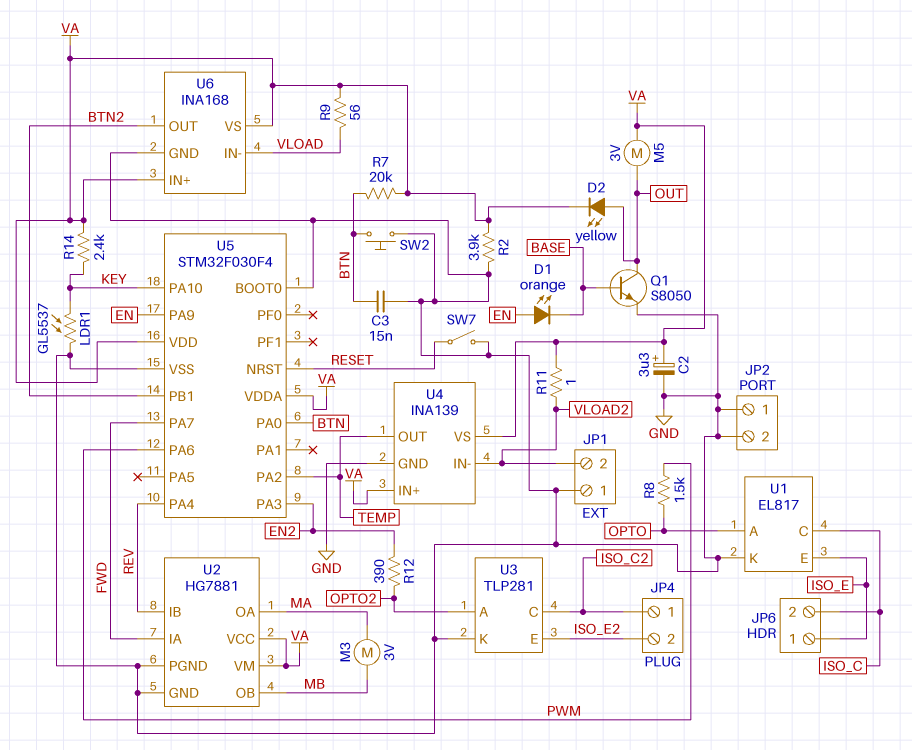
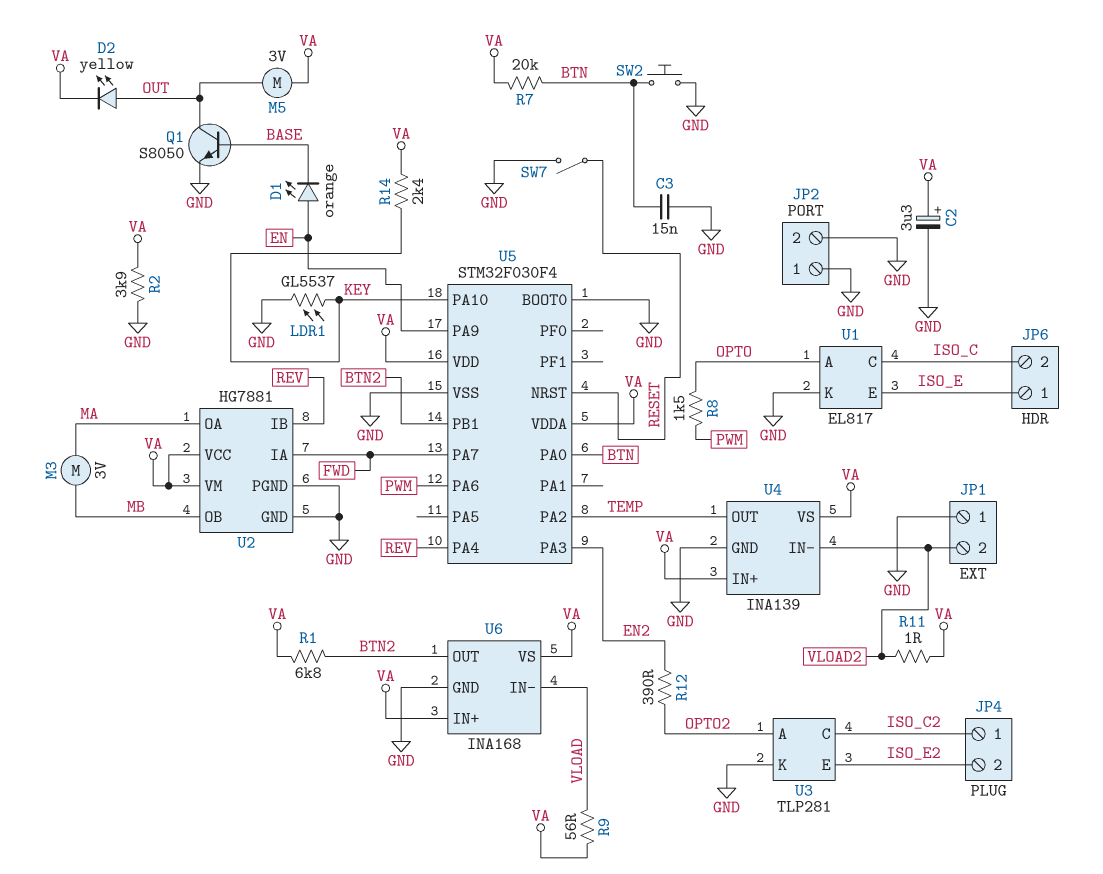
R1: none -> 6.8k (BTN2, VA)

